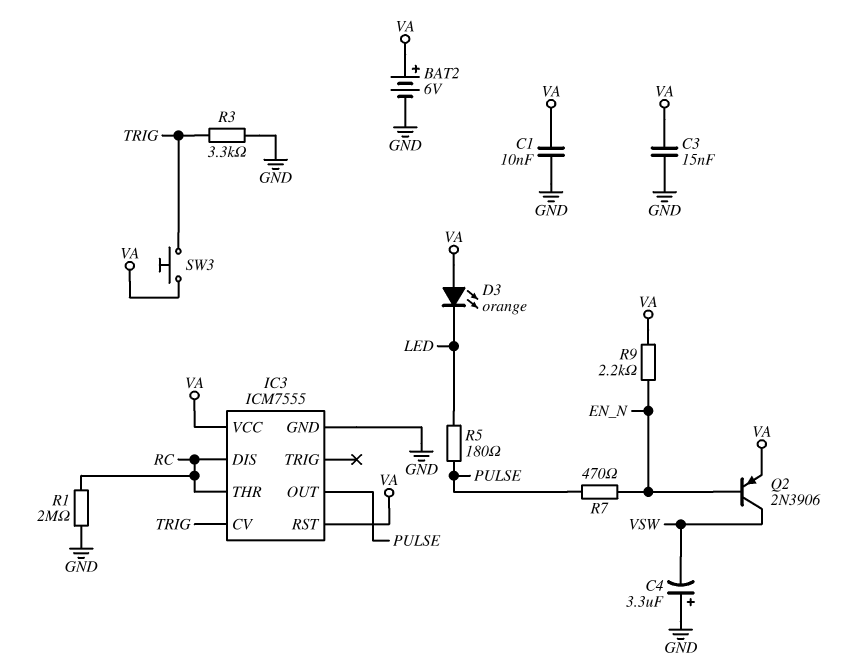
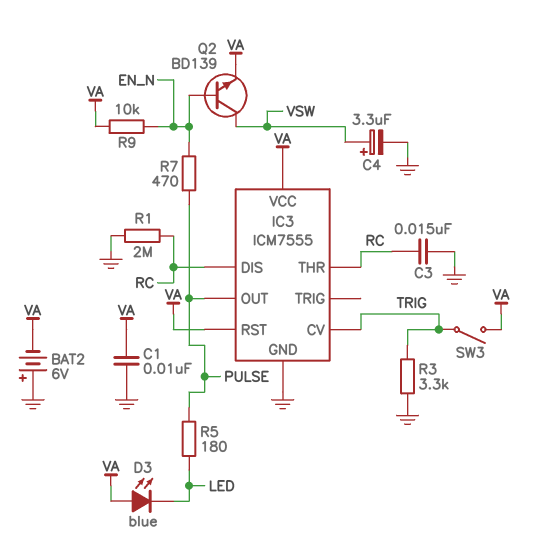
BAT2: 6V (plus VA, minus GND) -> 6V (plus GND, minus VA)
C3: 15nF (GND, VA) -> 15nF (GND, RC)
C4: 3.3uF (plus GND, minus VSW) -> 3.3uF (plus VSW, minus GND)
D3: LED orange (A VA, K LED) -> LED blue (A VA, K LED)
Q2: PNP 2N3906 (B EN_N, C VSW, E VA) -> NPN BD139 (B EN_N, C VSW, E VA)
R9: 2.2k (EN_N, VA) -> 10k (EN_N, VA)
SW3: button (TRIG, VA) -> switch (TRIG, VA)

